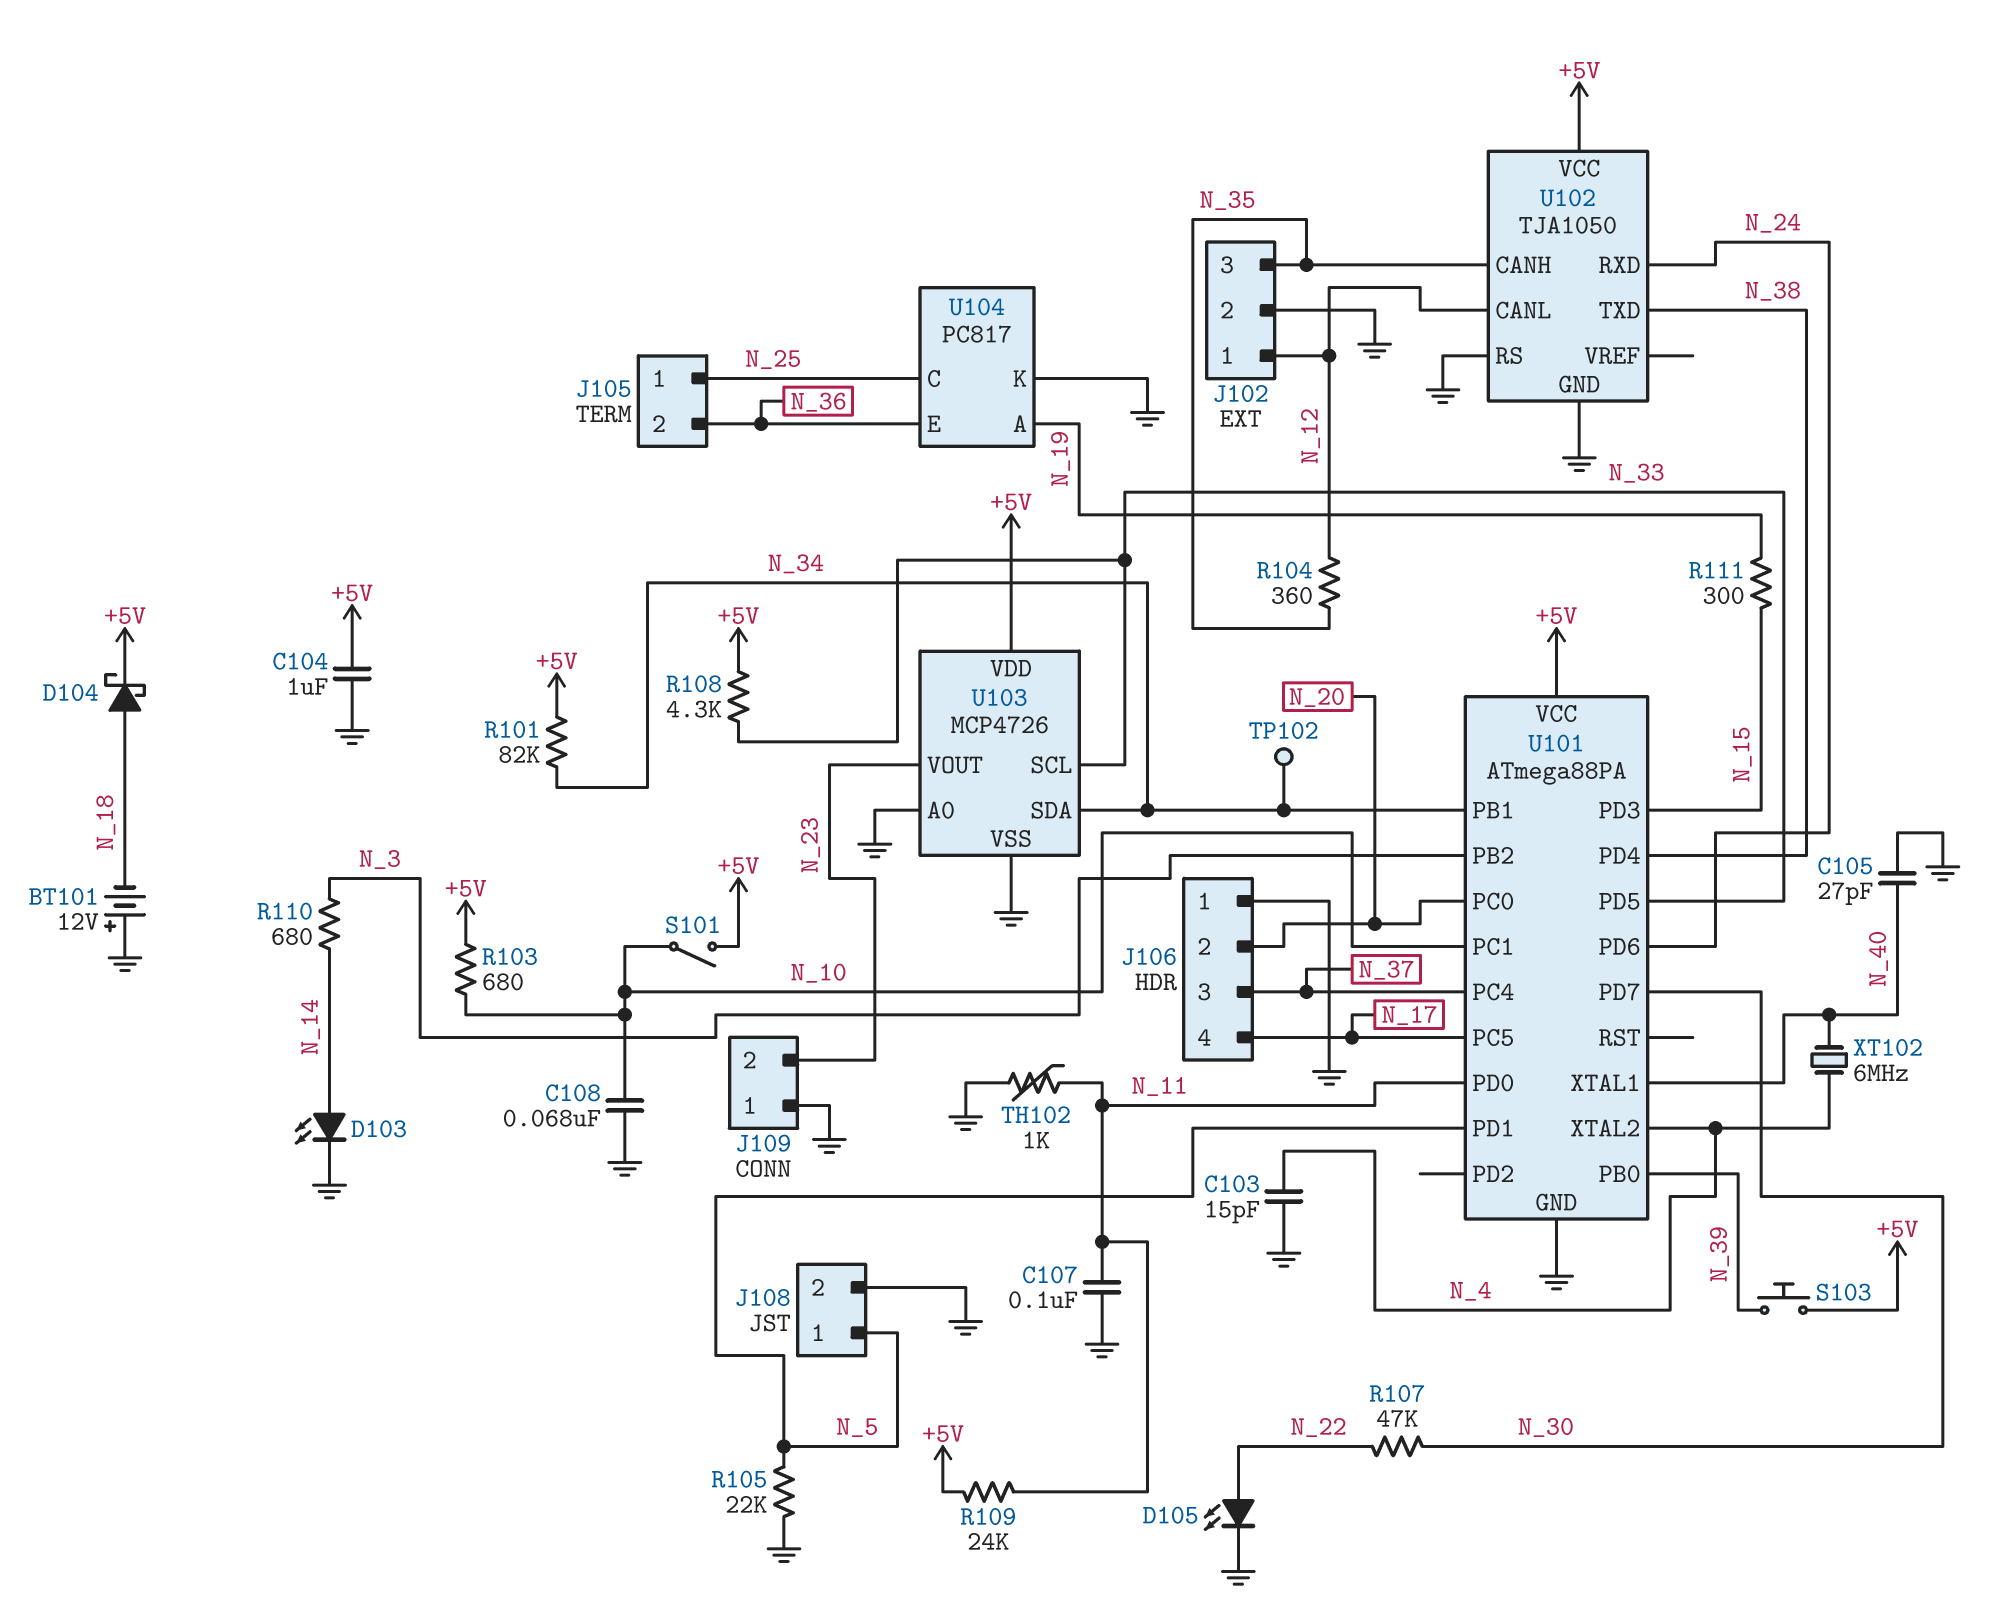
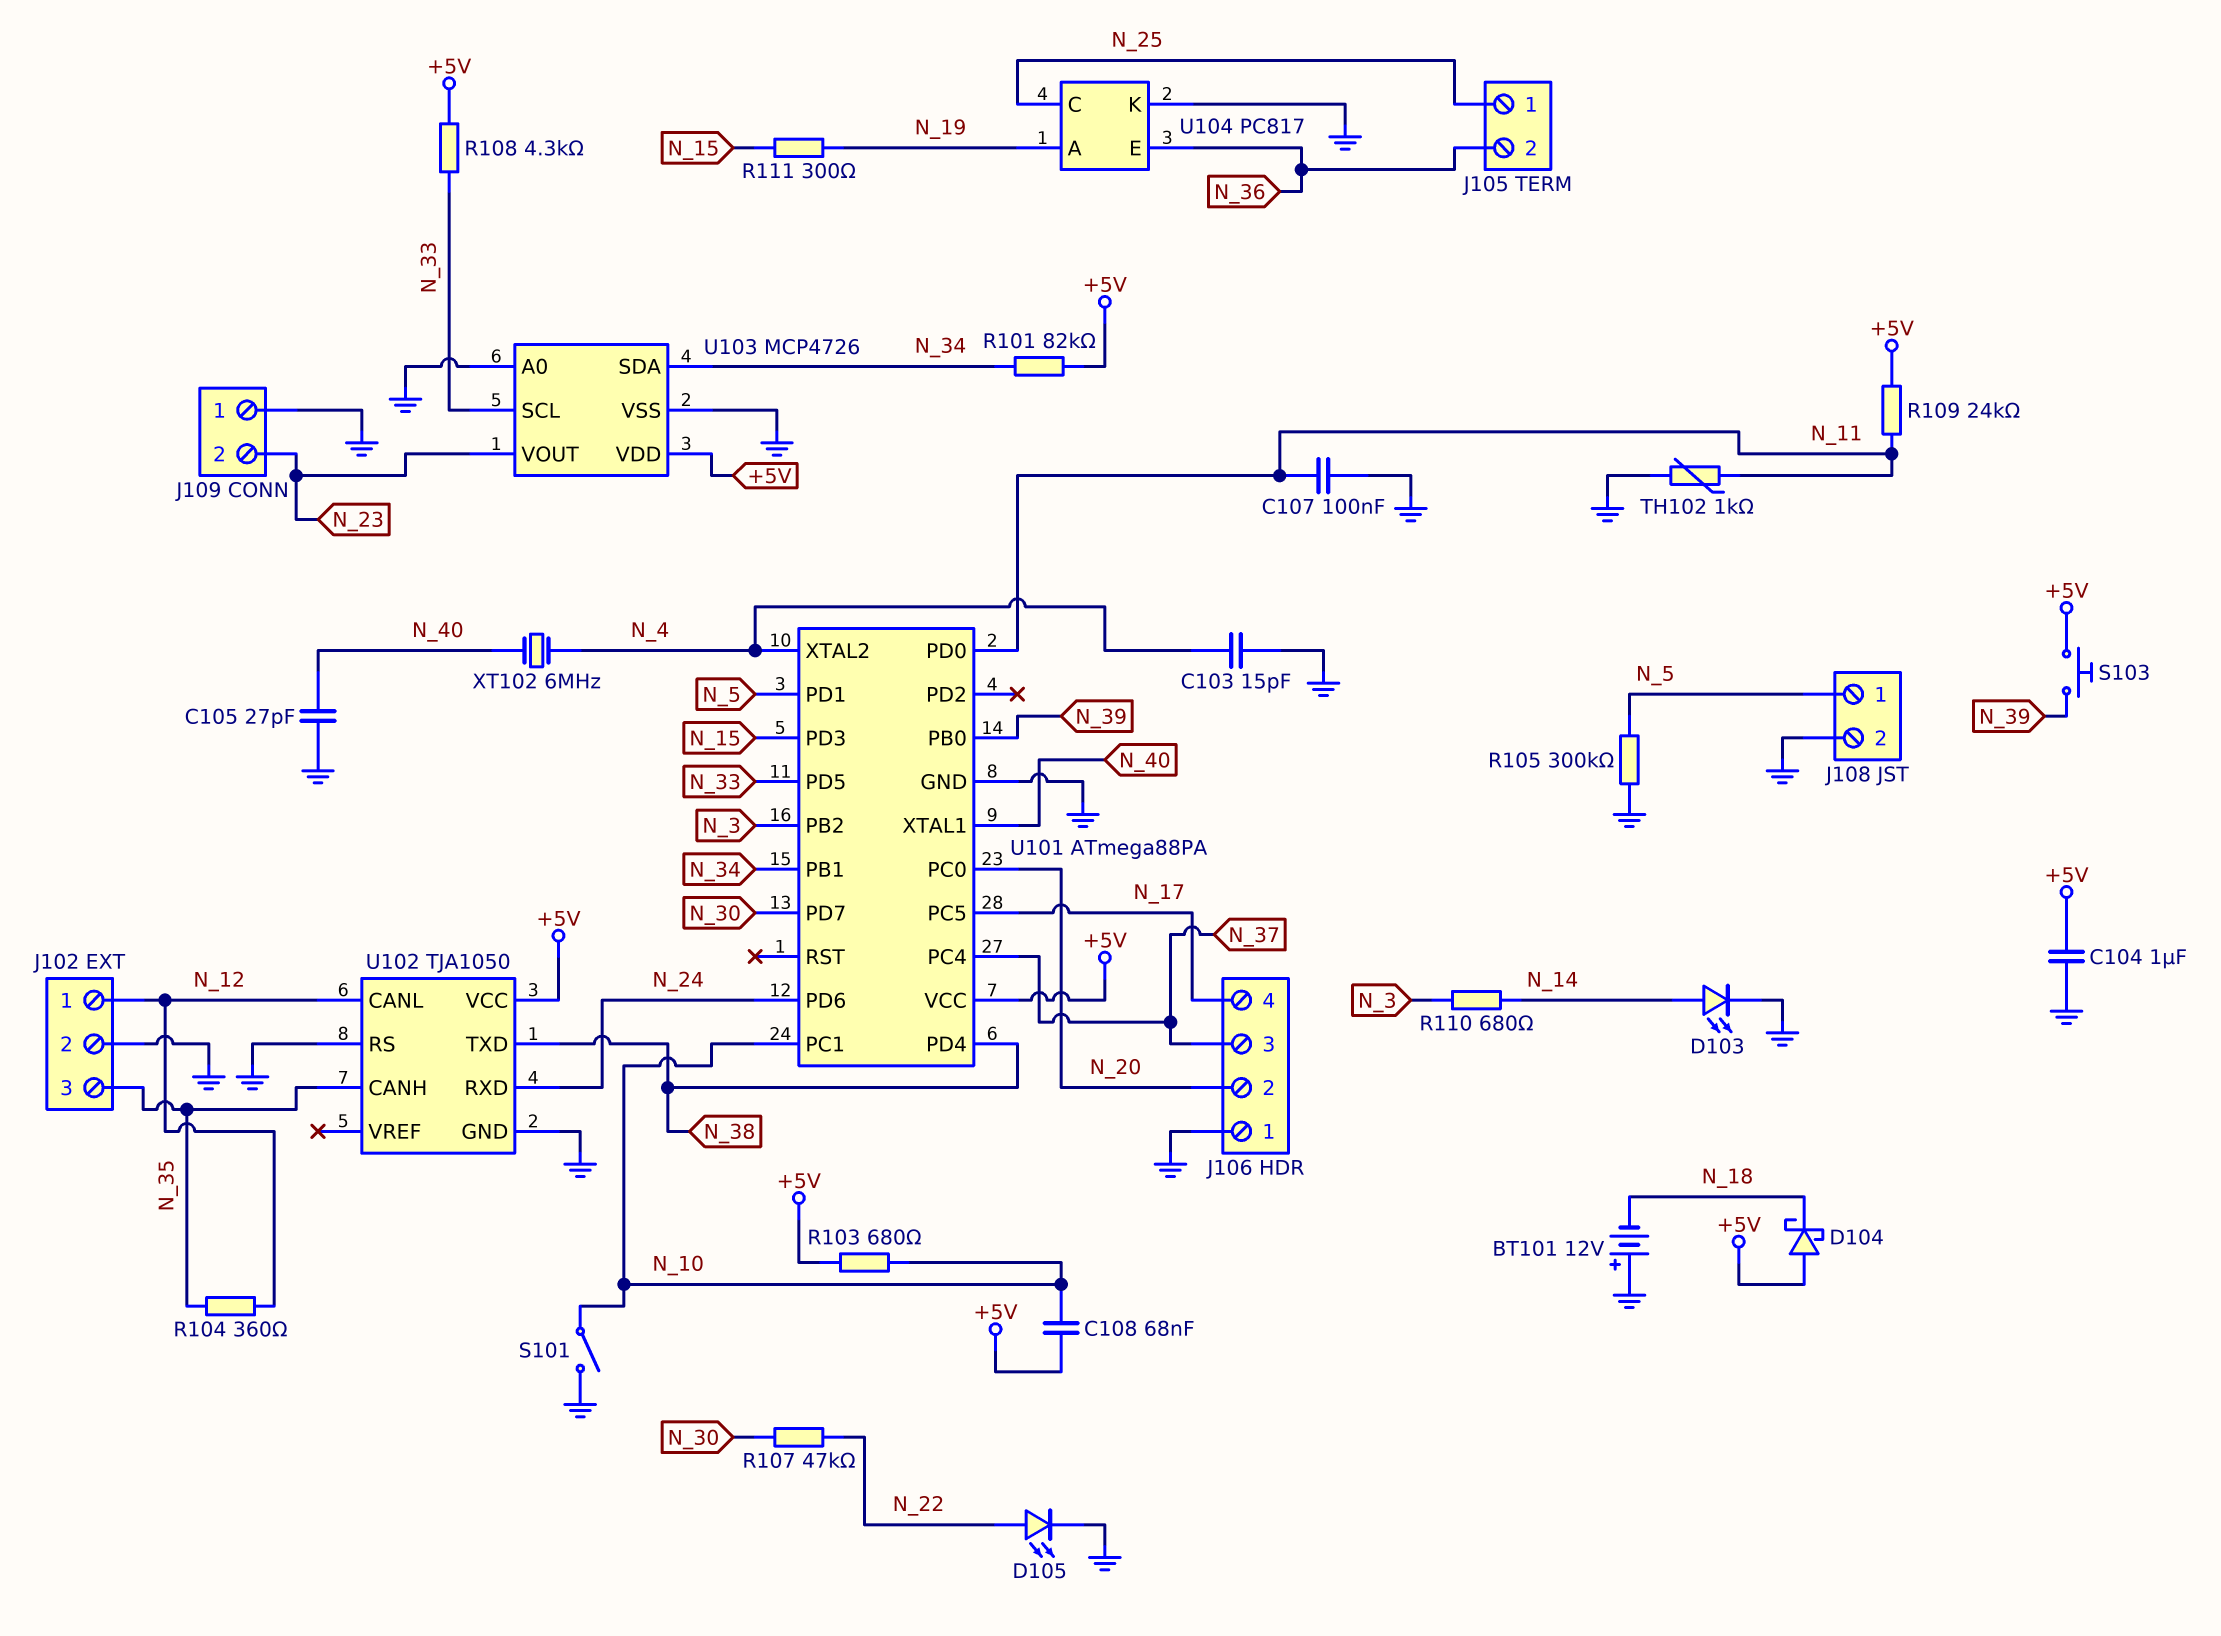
C108: 68nF (GND, N_10) -> 68nF (+5V, N_10)
D104: schottky (A N_18, K +5V) -> schottky (A +5V, K N_18)
R105: 22k (GND, N_5) -> 300k (GND, N_5)
S101: switch (+5V, N_10) -> switch (GND, N_10)
TP102: test point (N_34) -> none

